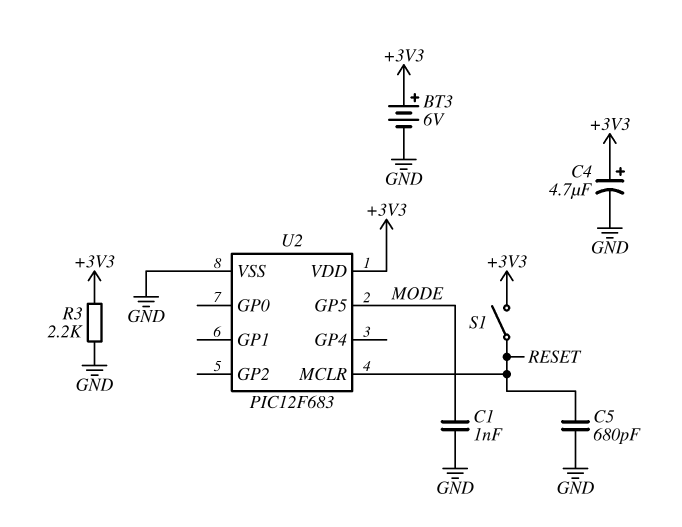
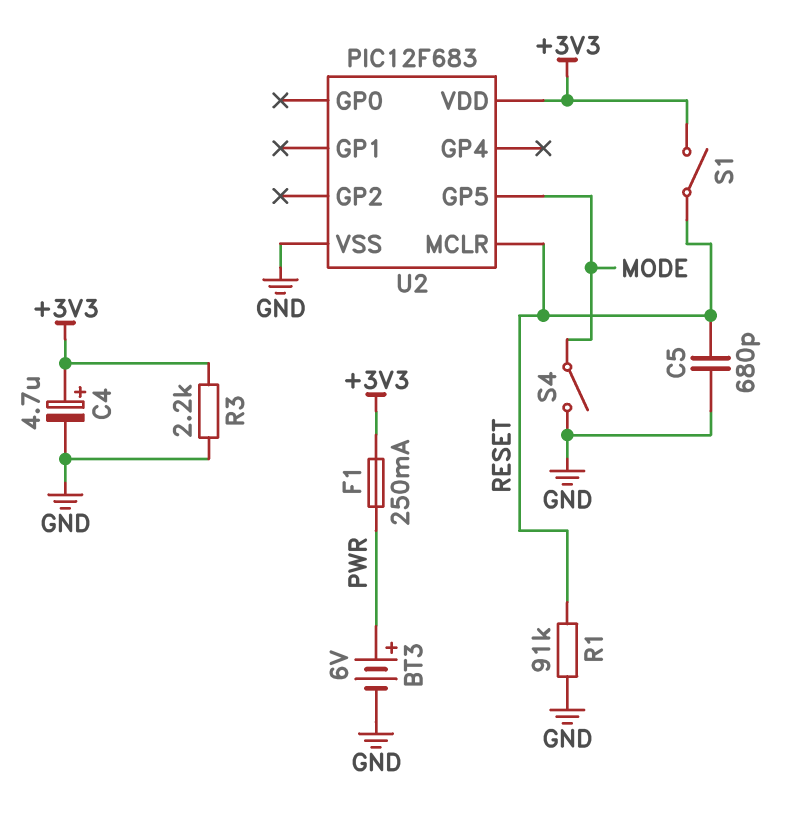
BT3: 6V (plus +3V3, minus GND) -> 6V (plus PWR, minus GND)
C1: 1nF (GND, MODE) -> none
F1: none -> 250mA (+3V3, PWR)
R1: none -> 91k (GND, RESET)
S4: none -> switch (GND, MODE)

